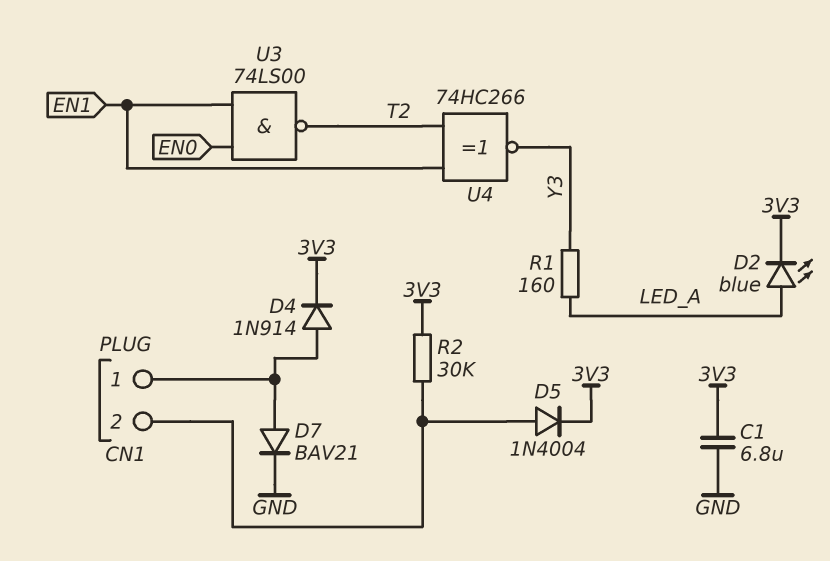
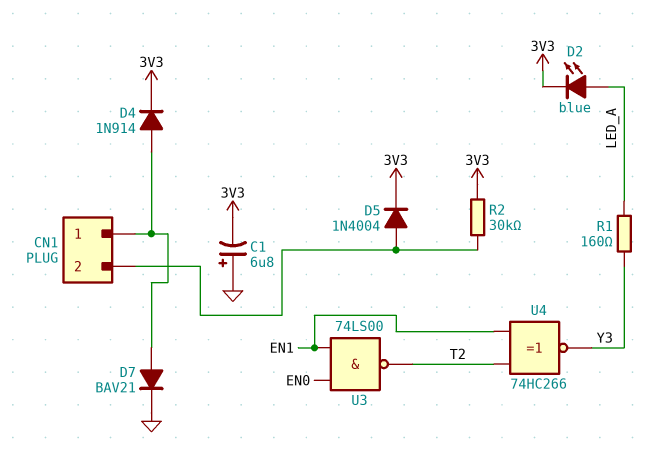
C1: 6.8uF (3V3, GND) -> 6.8uF (plus GND, minus 3V3)

